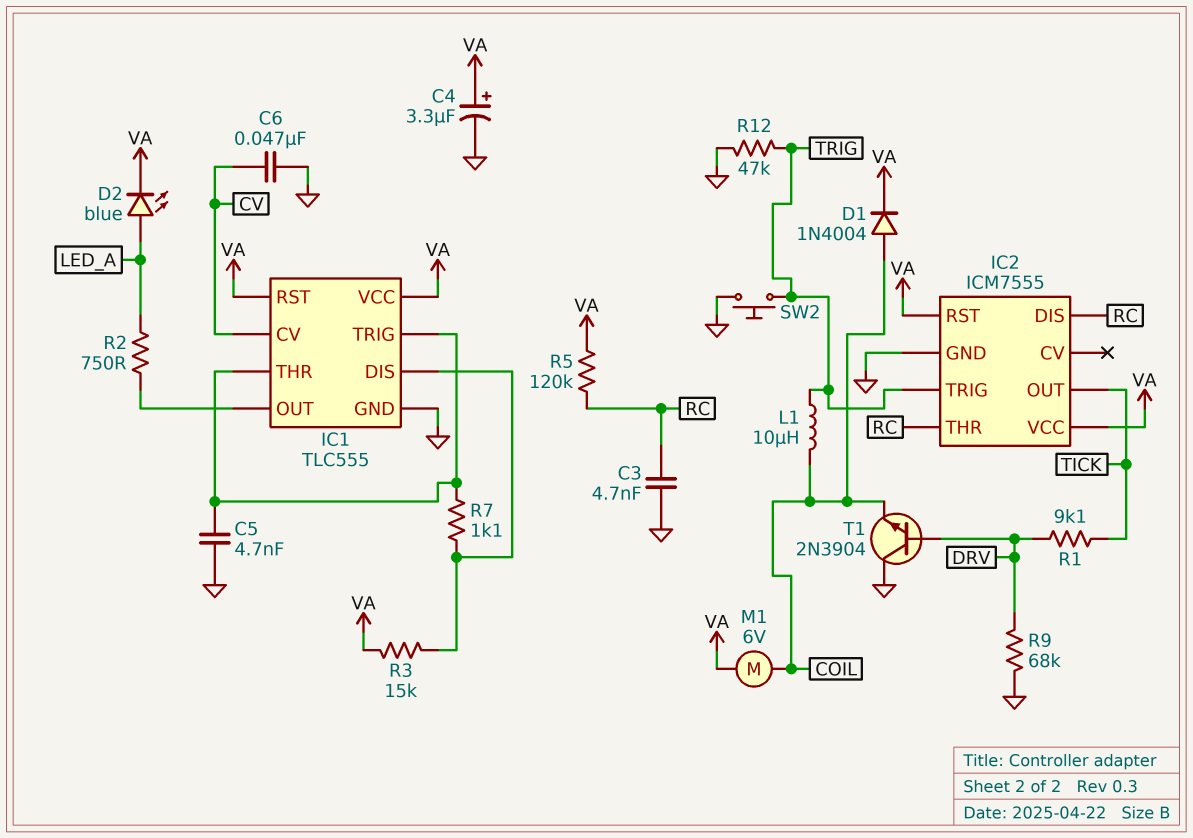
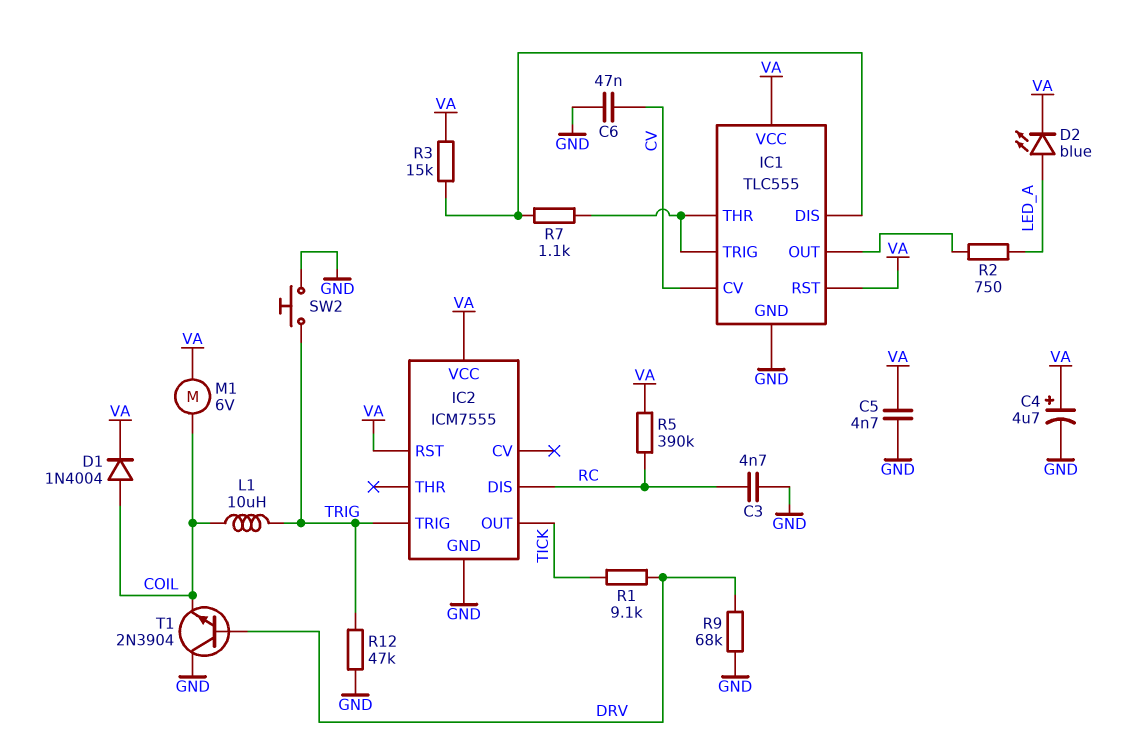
C4: 3.3uF (plus VA, minus GND) -> 4.7uF (plus VA, minus GND)
C5: 4.7nF (GND, IC1/THR) -> 4.7nF (GND, VA)
IC2 pin THR: RC -> none
R5: 120k (RC, VA) -> 390k (RC, VA)

